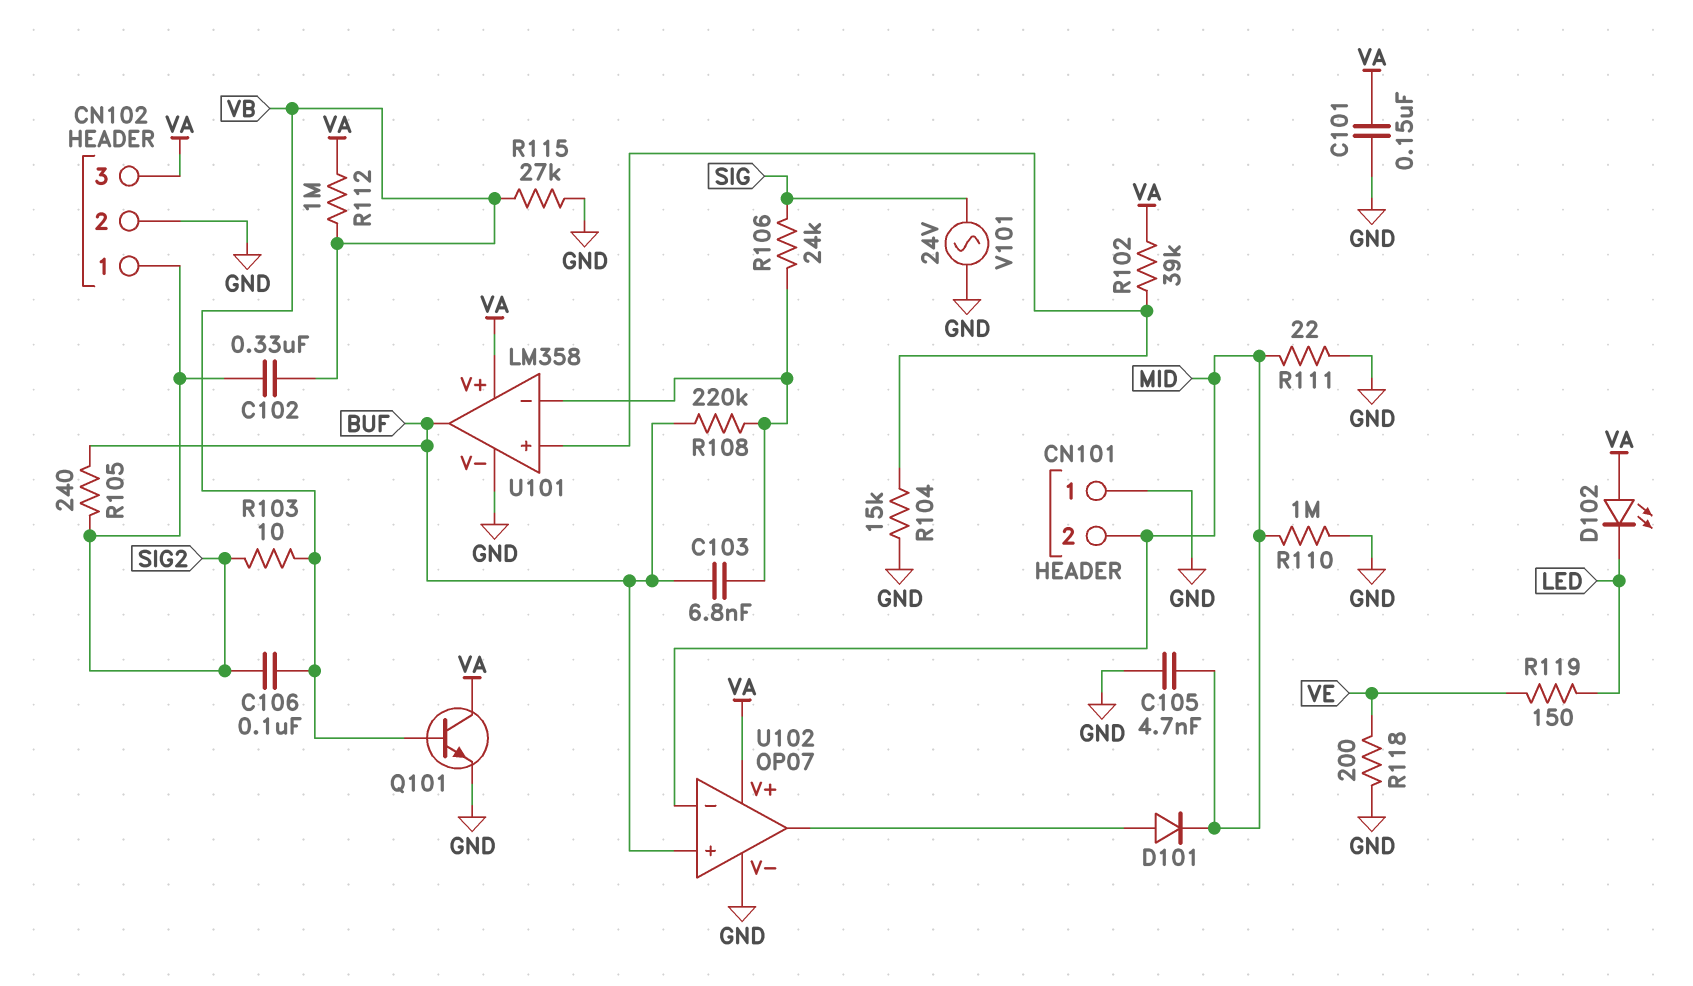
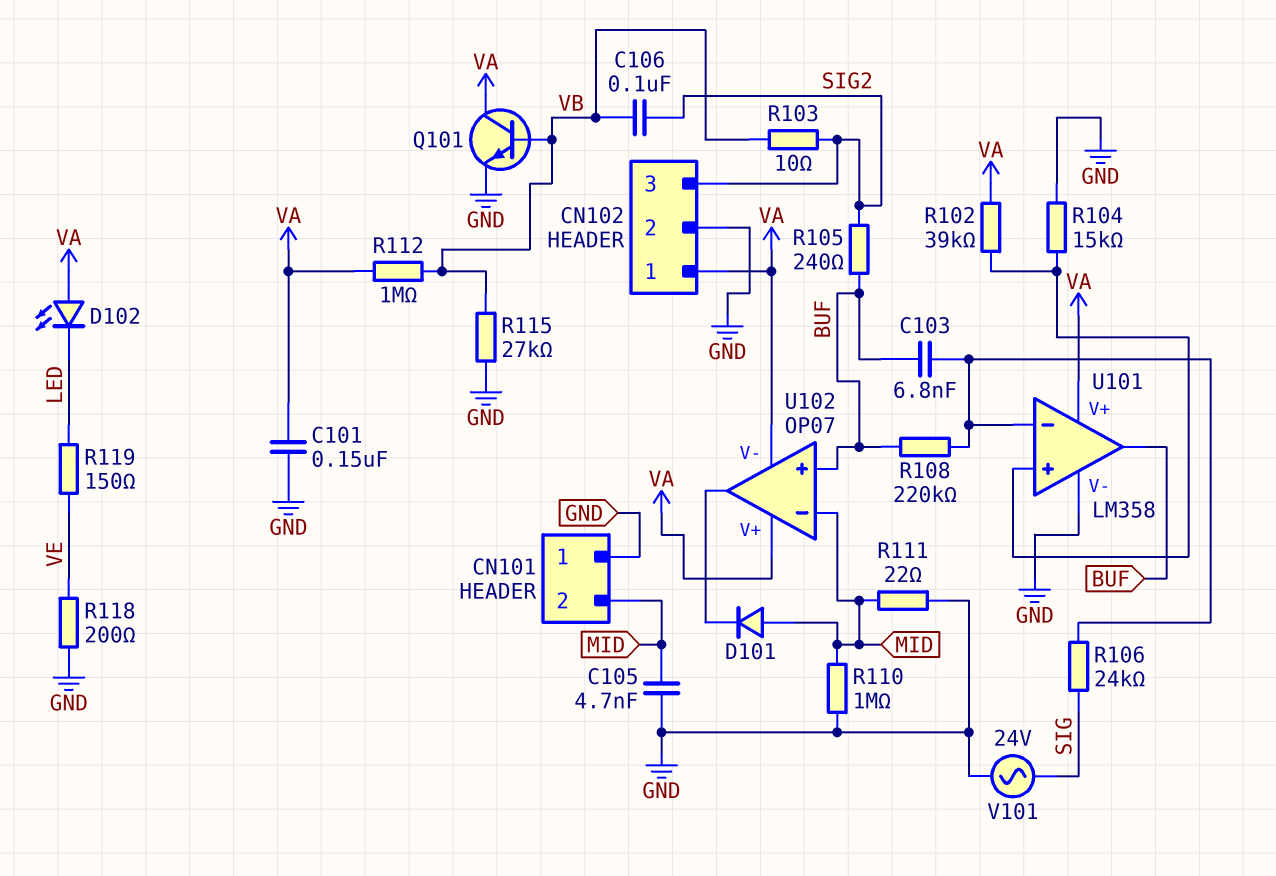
C102: 330nF (SIG2, VB) -> none
CN102 pin 1: SIG2 -> VA
CN102 pin 3: VA -> SIG2
D101: diode (A U102/out, K MID) -> diode (A MID, K U102/out)
U102 pin V-: GND -> VA

